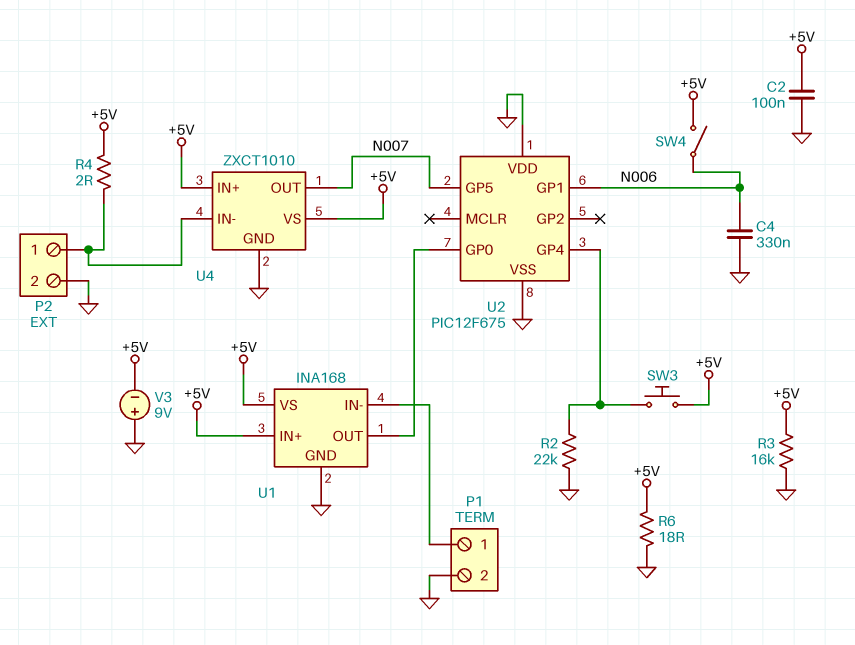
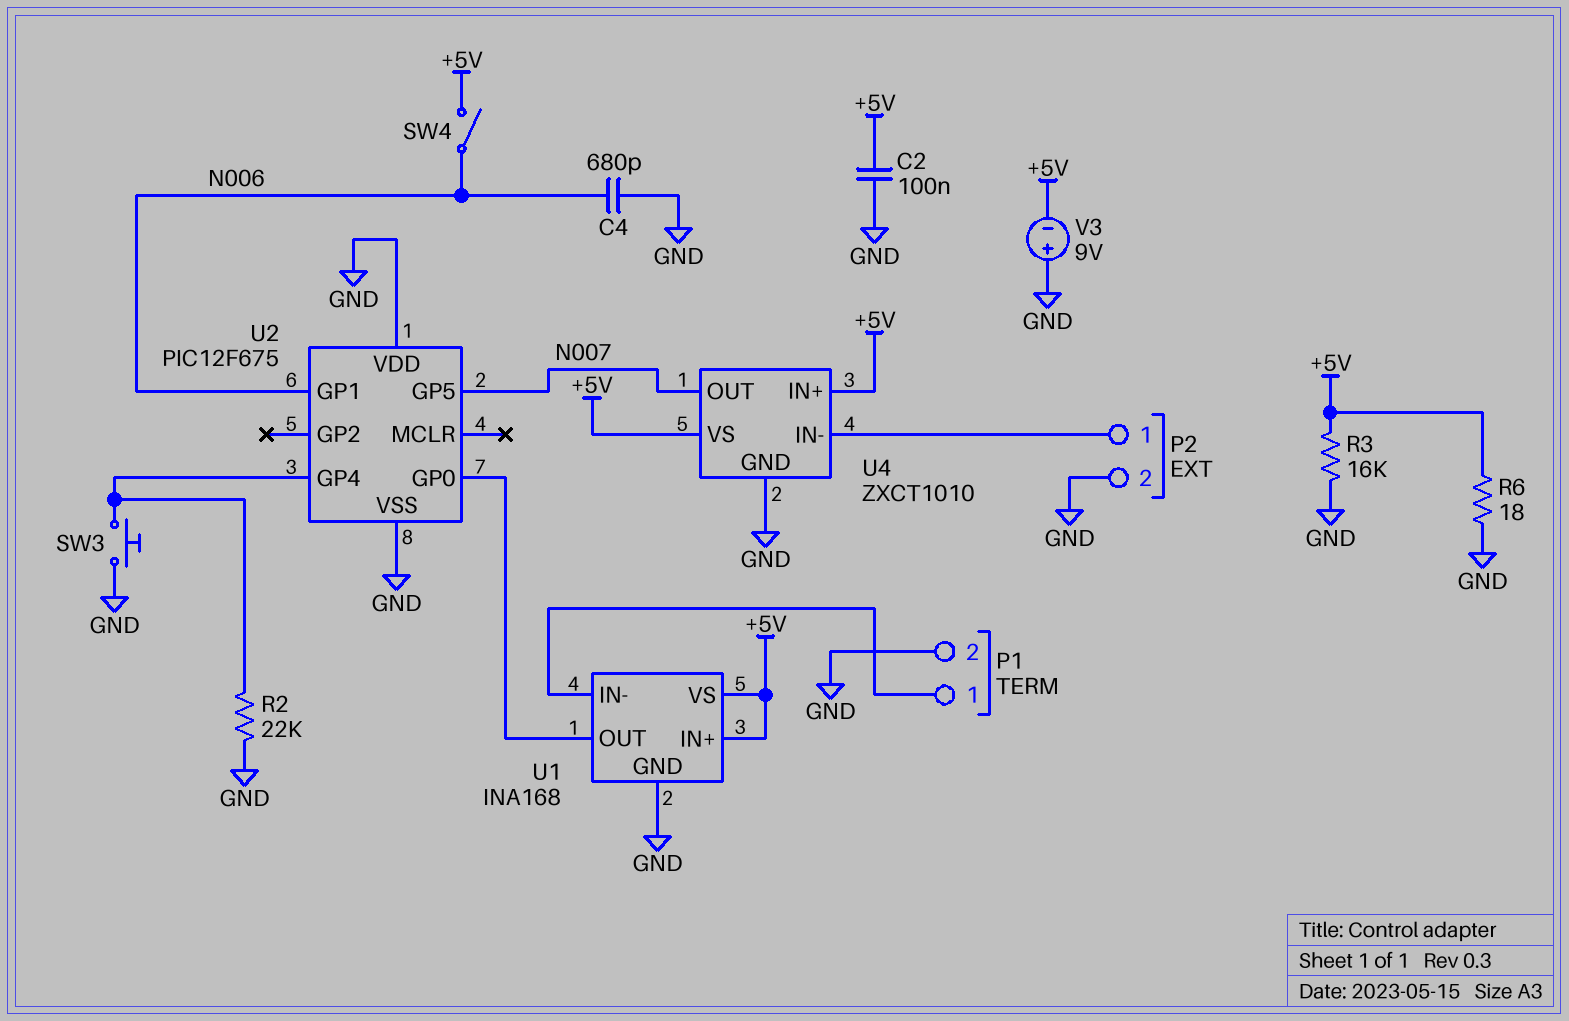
C4: 330nF (GND, N006) -> 680pF (GND, N006)
R4: 2 (+5V, P2/1) -> none
SW3: button (+5V, U2/GP4) -> button (GND, U2/GP4)

